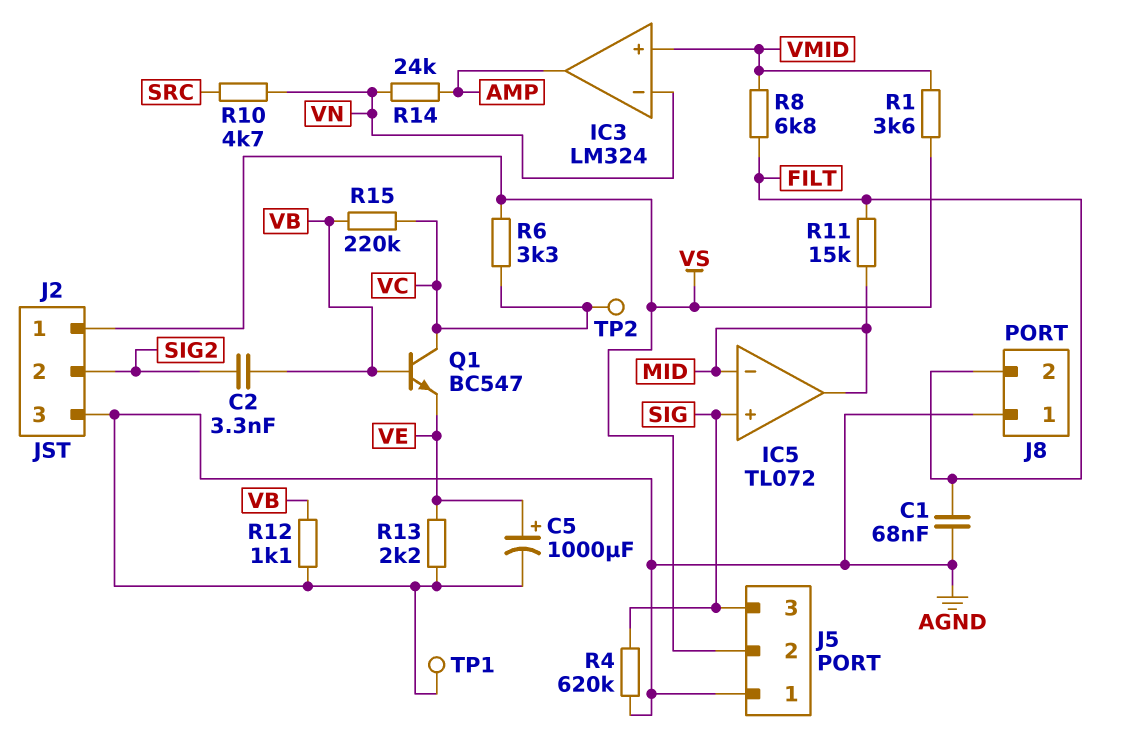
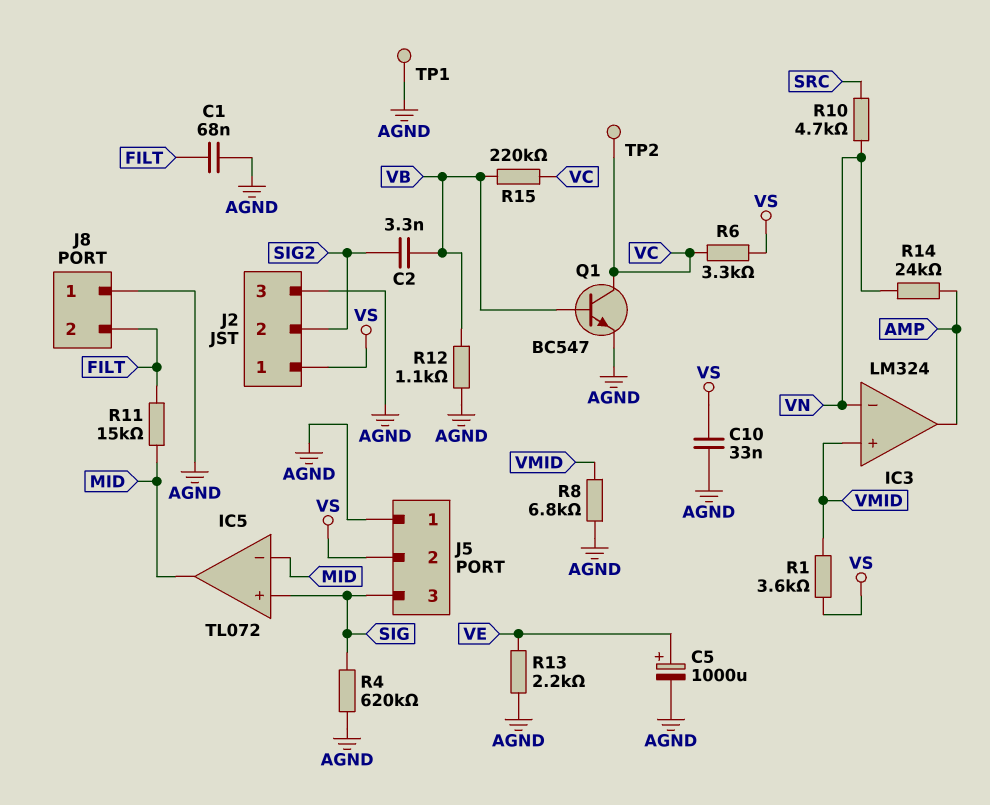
C10: none -> 33nF (AGND, VS)
Q1: NPN BC547 (B VB, C VC, E VE) -> NPN BC547 (B VB, C VC, E AGND)
R8: 6.8k (FILT, VMID) -> 6.8k (AGND, VMID)

